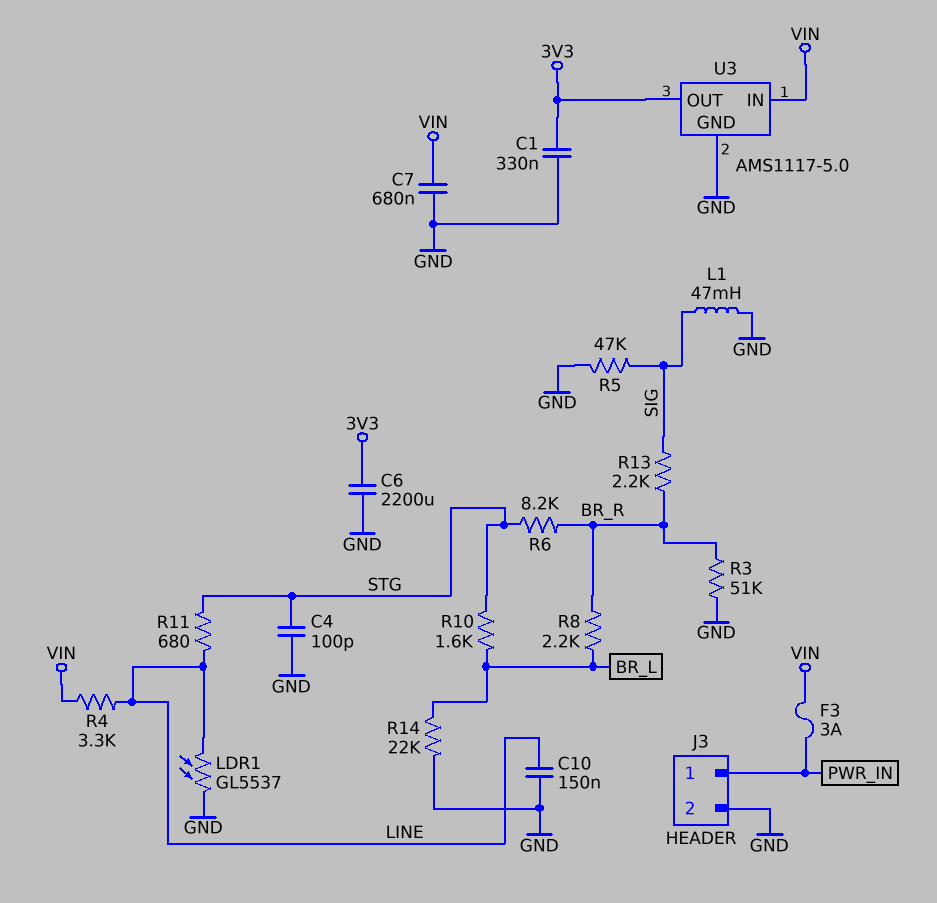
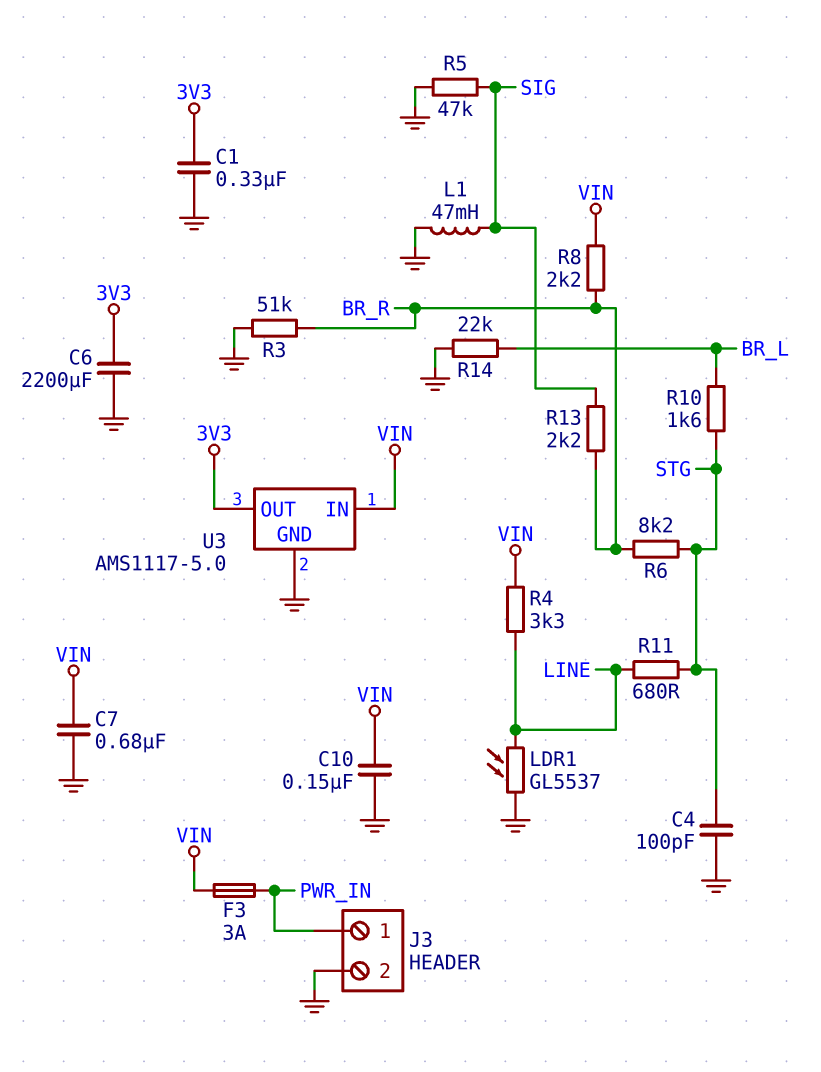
C10: 150nF (GND, LINE) -> 150nF (GND, VIN)
R8: 2.2k (BR_L, BR_R) -> 2.2k (BR_R, VIN)

